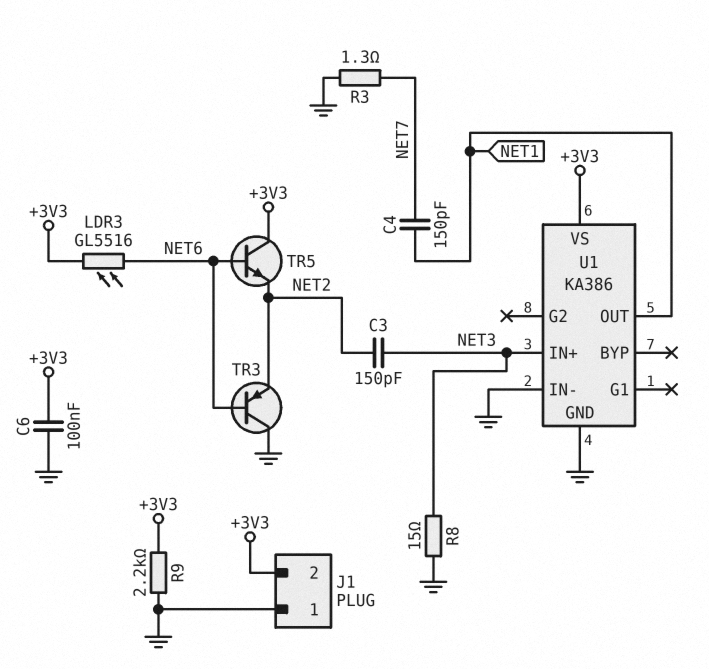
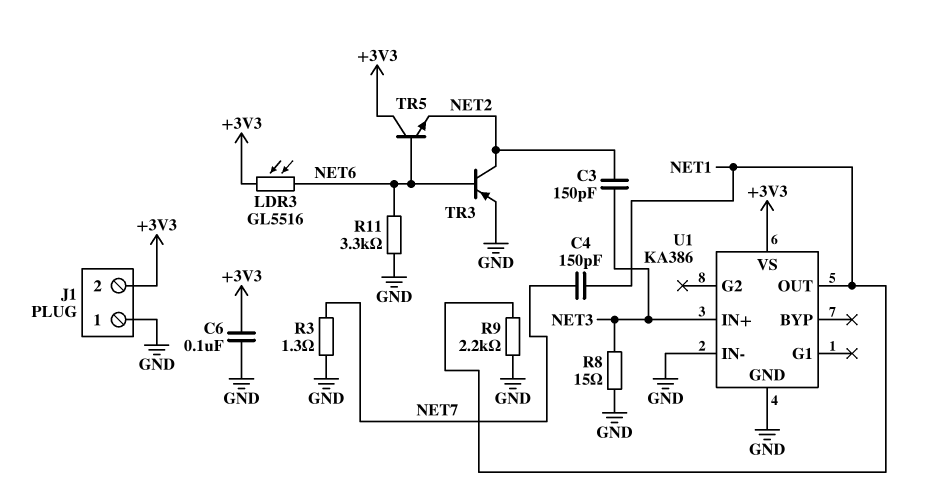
R9: 2.2k (+3V3, GND) -> 2.2k (GND, NET1)
R11: none -> 3.3k (GND, NET6)
TR3: PNP (B NET6, C GND, E NET2) -> PNP (B NET6, C NET2, E GND)

